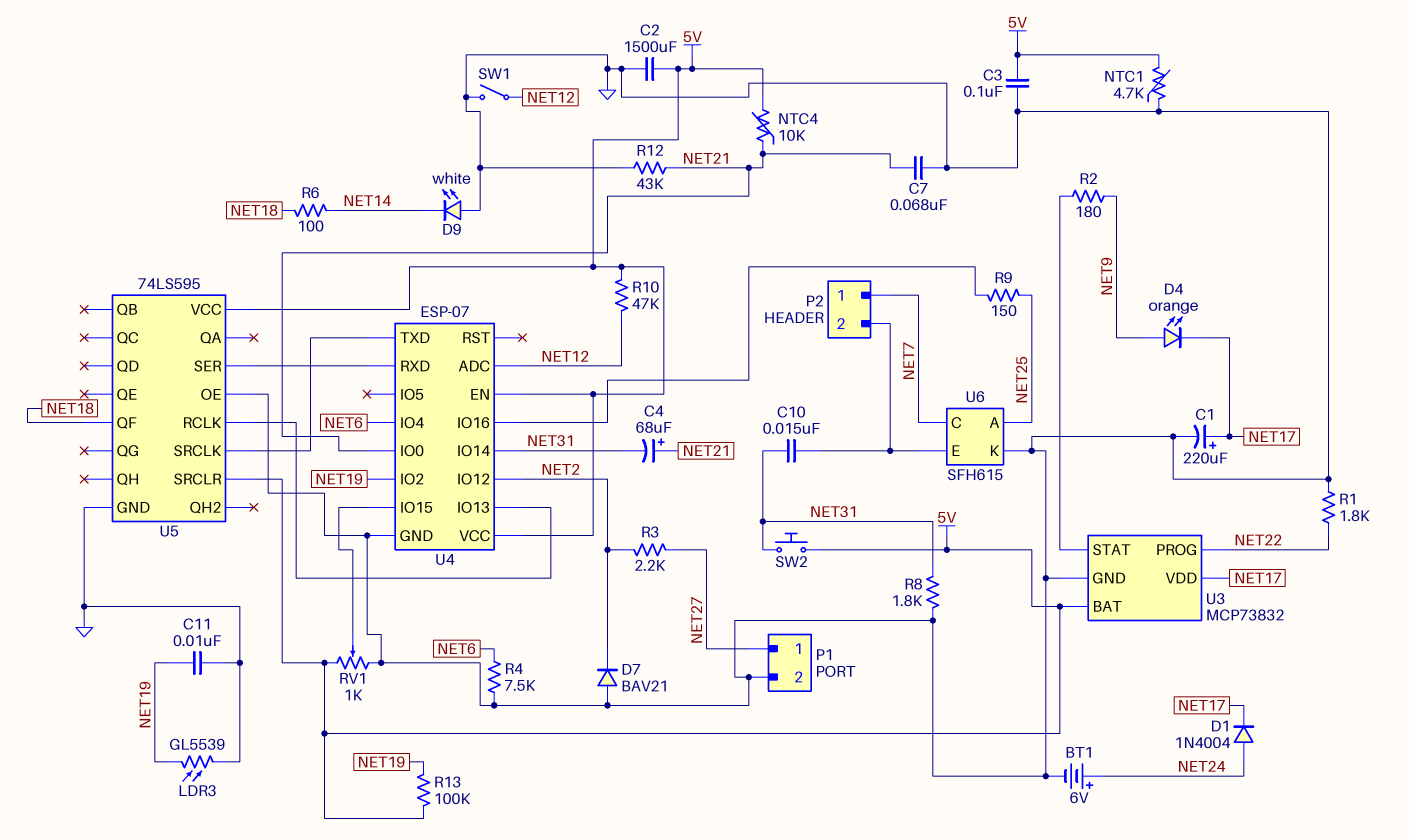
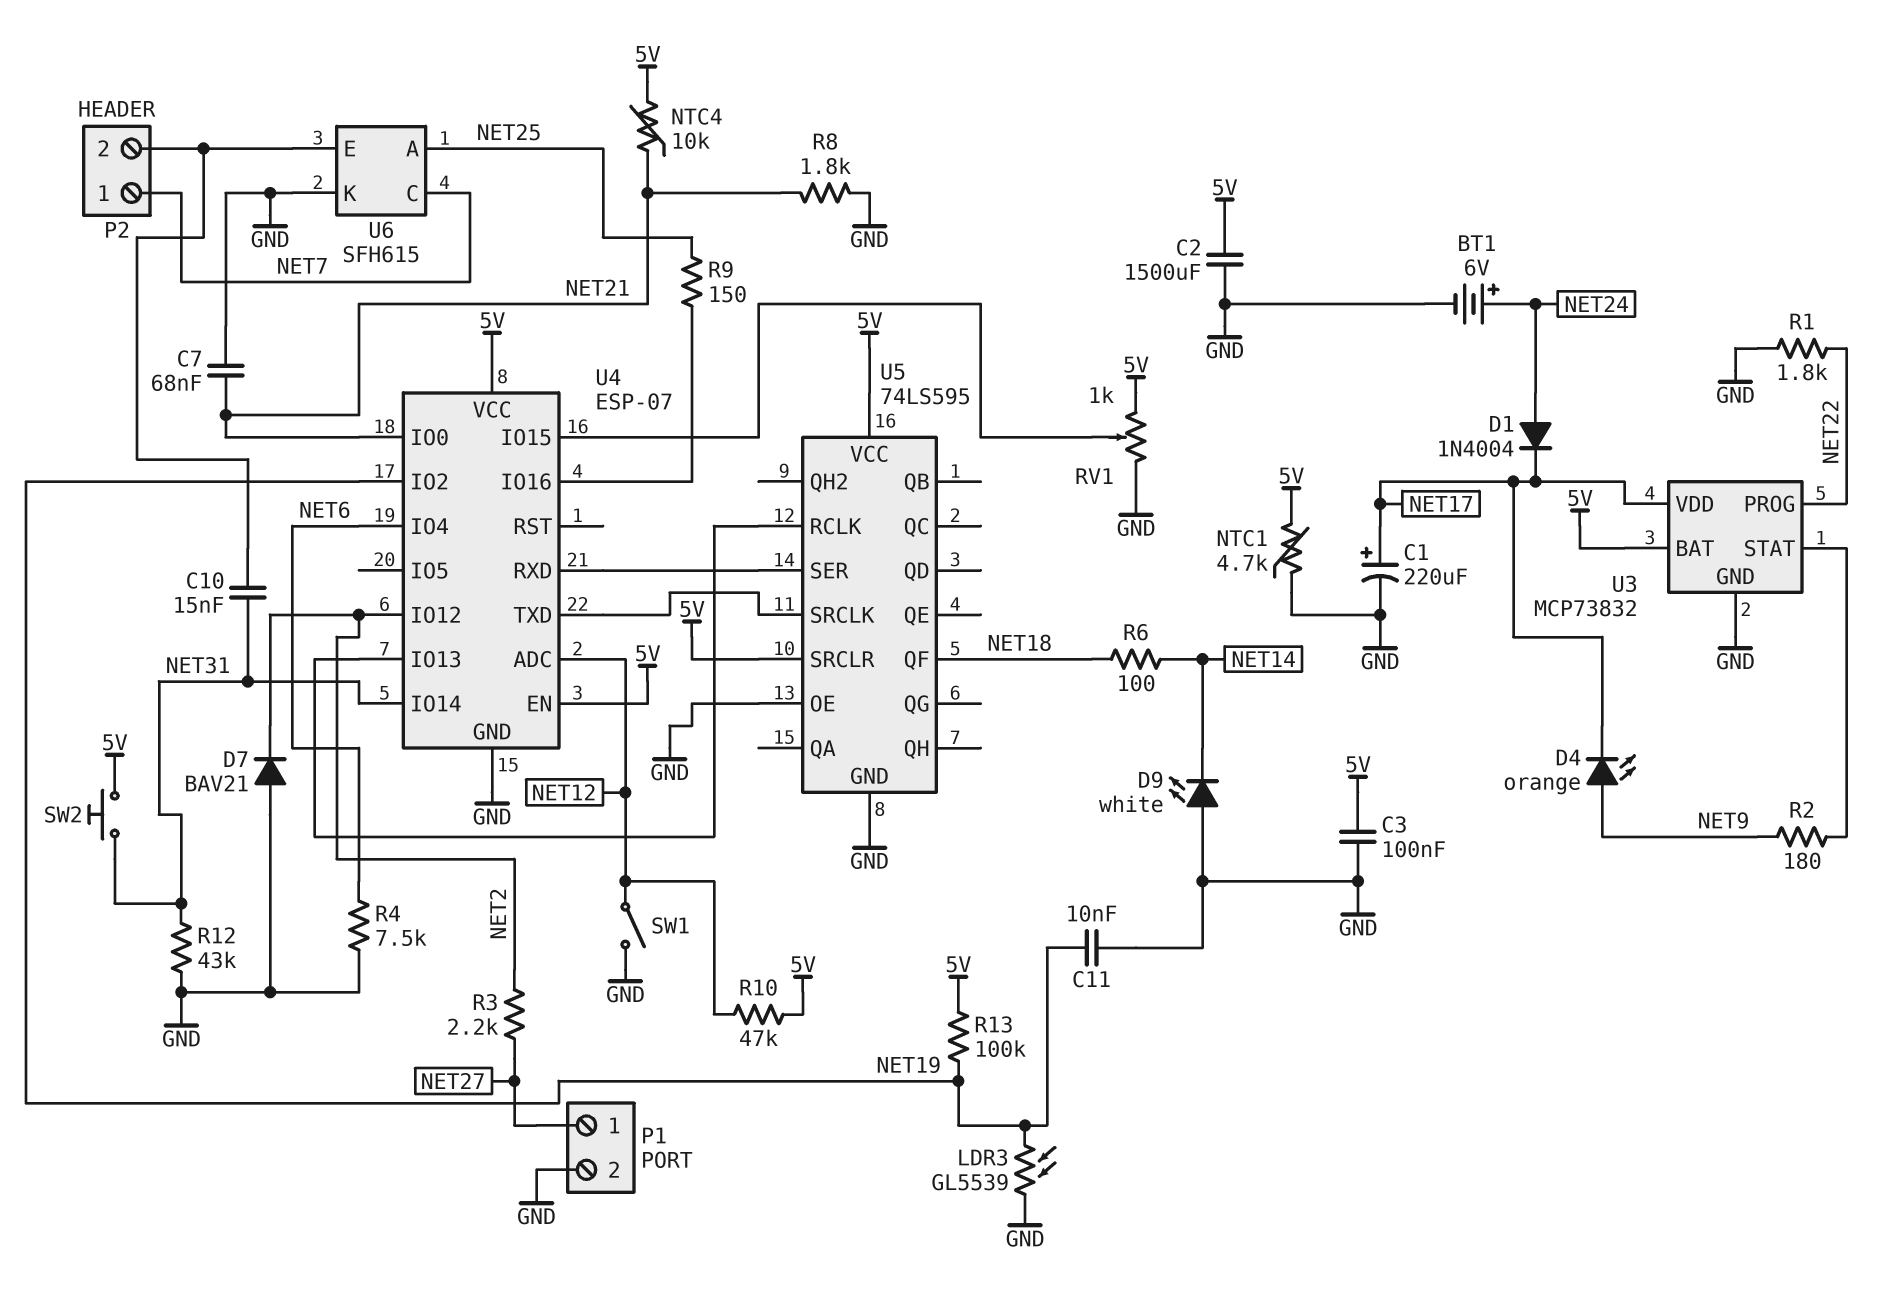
C4: 68uF (plus NET21, minus NET31) -> none
R8: 1.8k (GND, NET31) -> 1.8k (GND, NET21)
R12: 43k (GND, NET21) -> 43k (GND, NET31)

